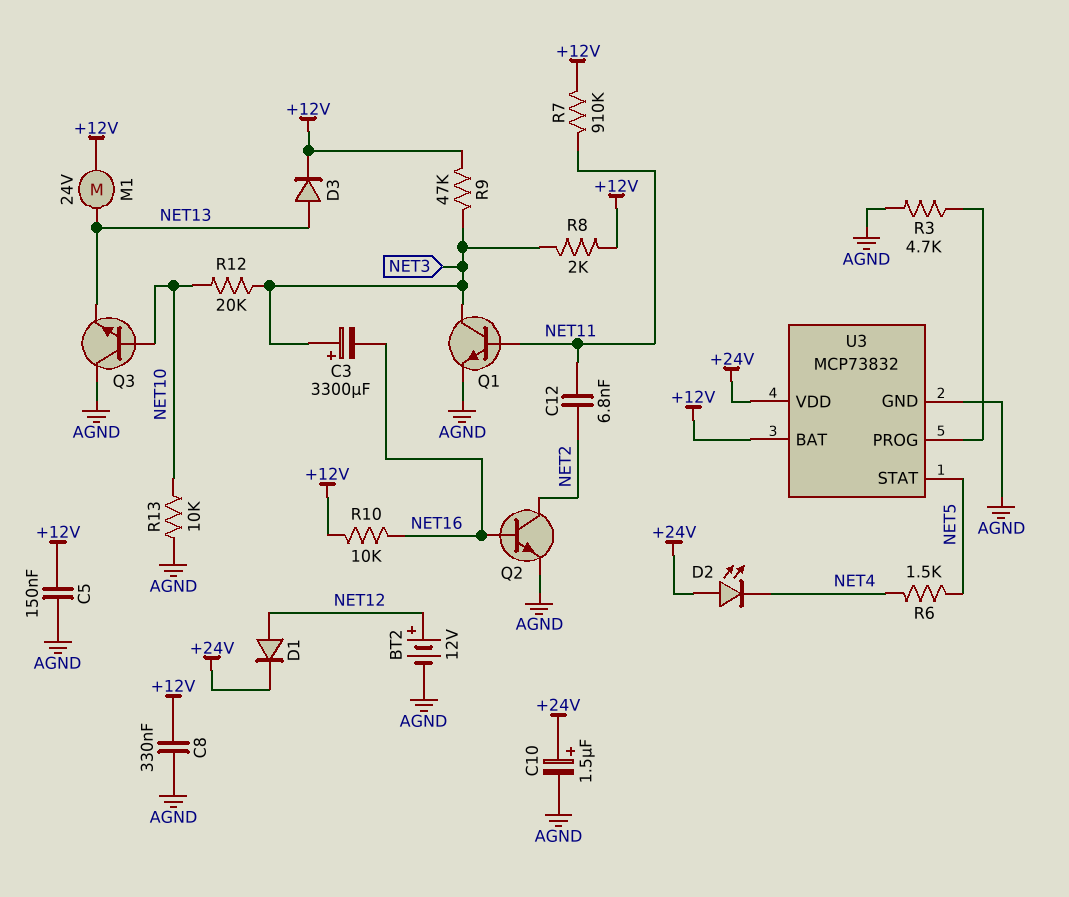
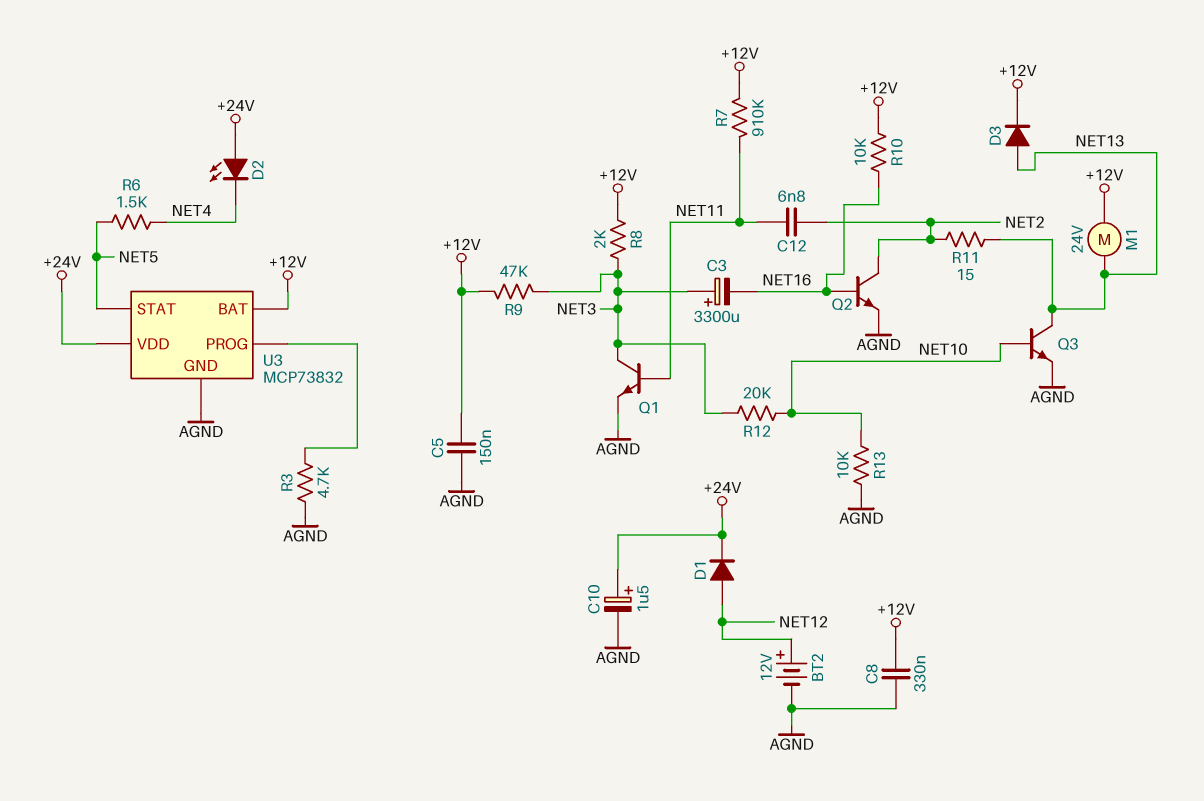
Q3: NPN (B NET10, C AGND, E NET13) -> NPN (B NET10, C NET13, E AGND)
R11: none -> 15 (NET2, NET13)

